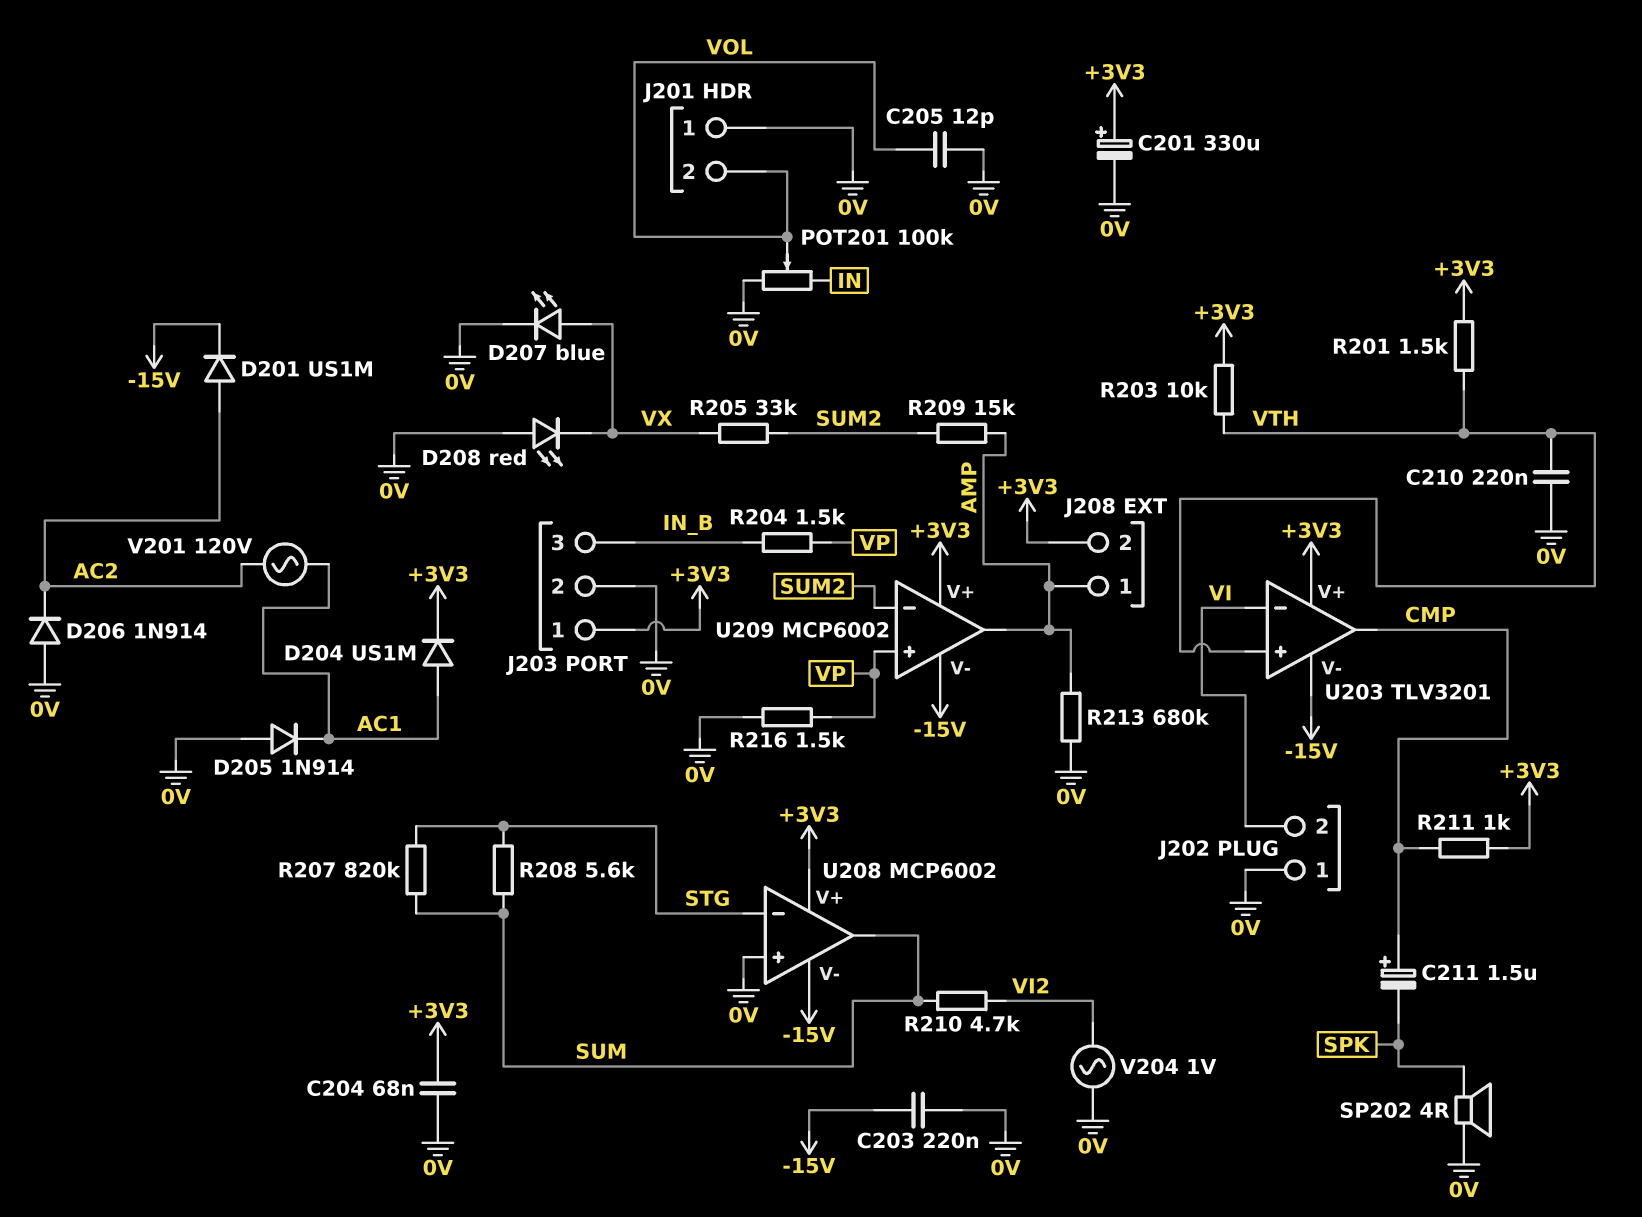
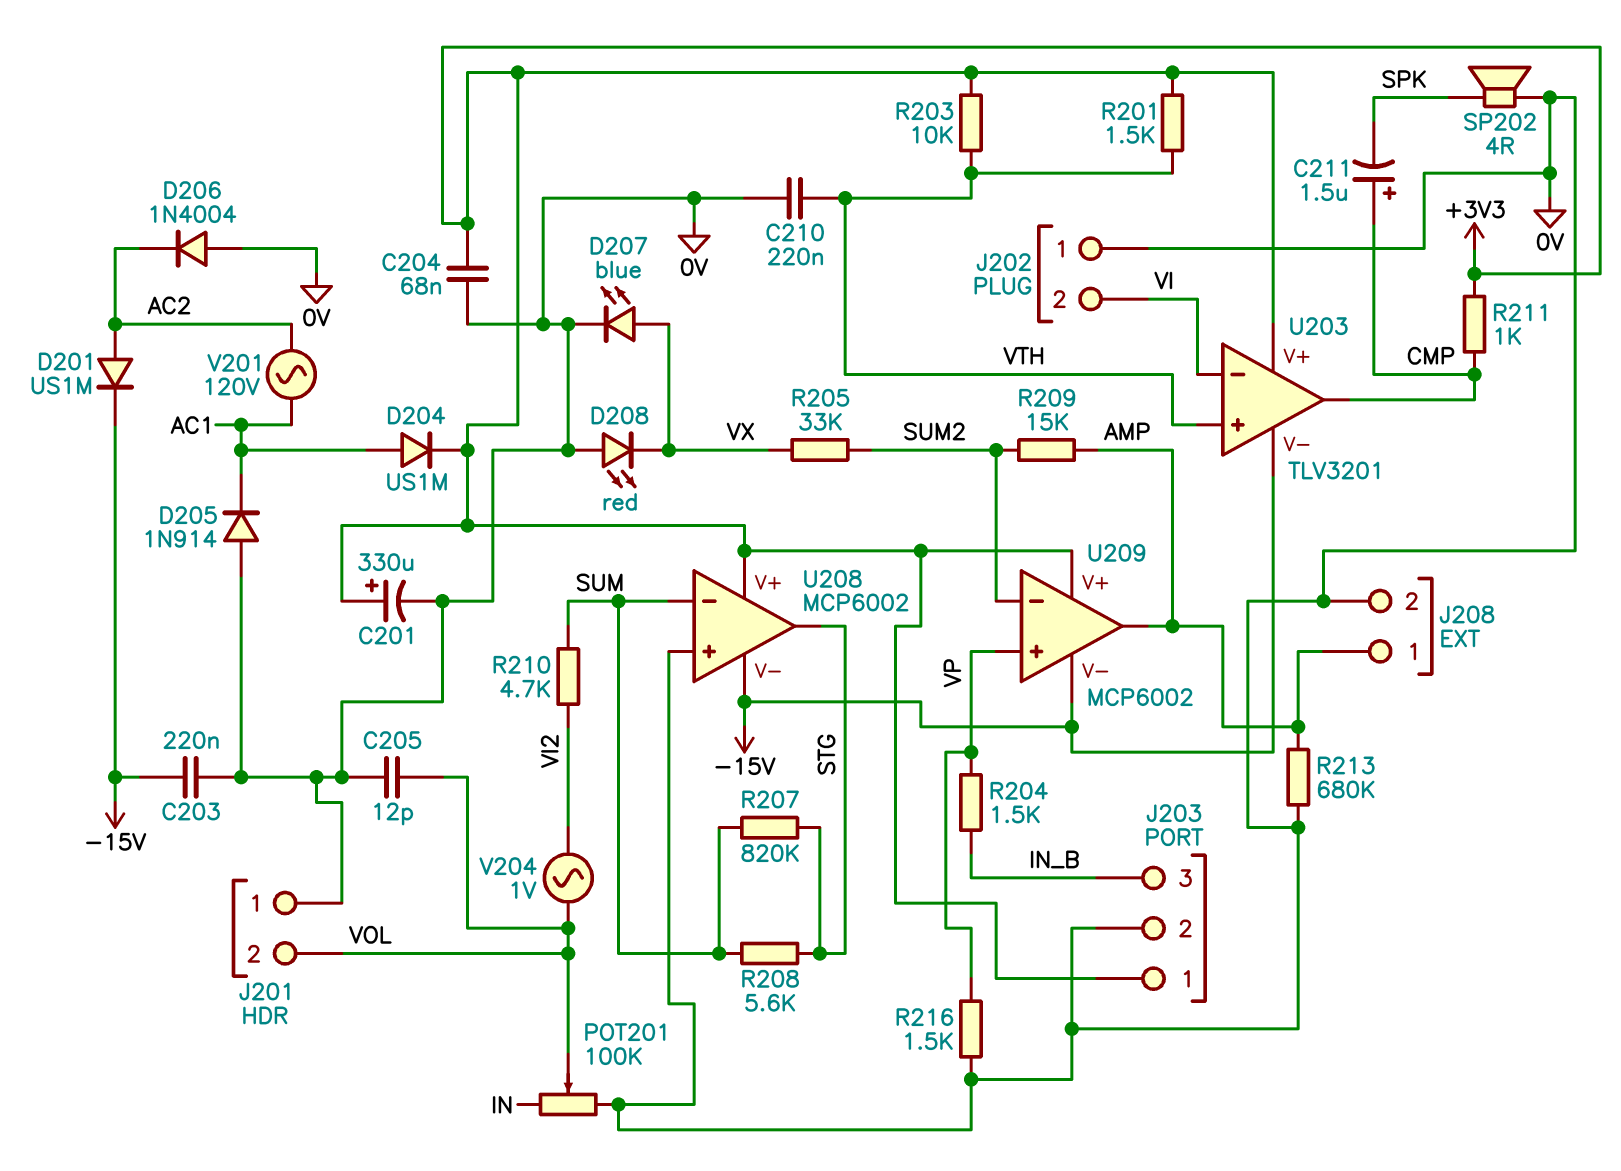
D206: diode 1N914 (A 0V, K AC2) -> diode 1N4004 (A 0V, K AC2)
J208 pin 2: +3V3 -> 0V
U208 pin in-: STG -> SUM
U208 pin out: SUM -> STG
V204: AC 1V (0V, VI2) -> AC 1V (VI2, VOL)

